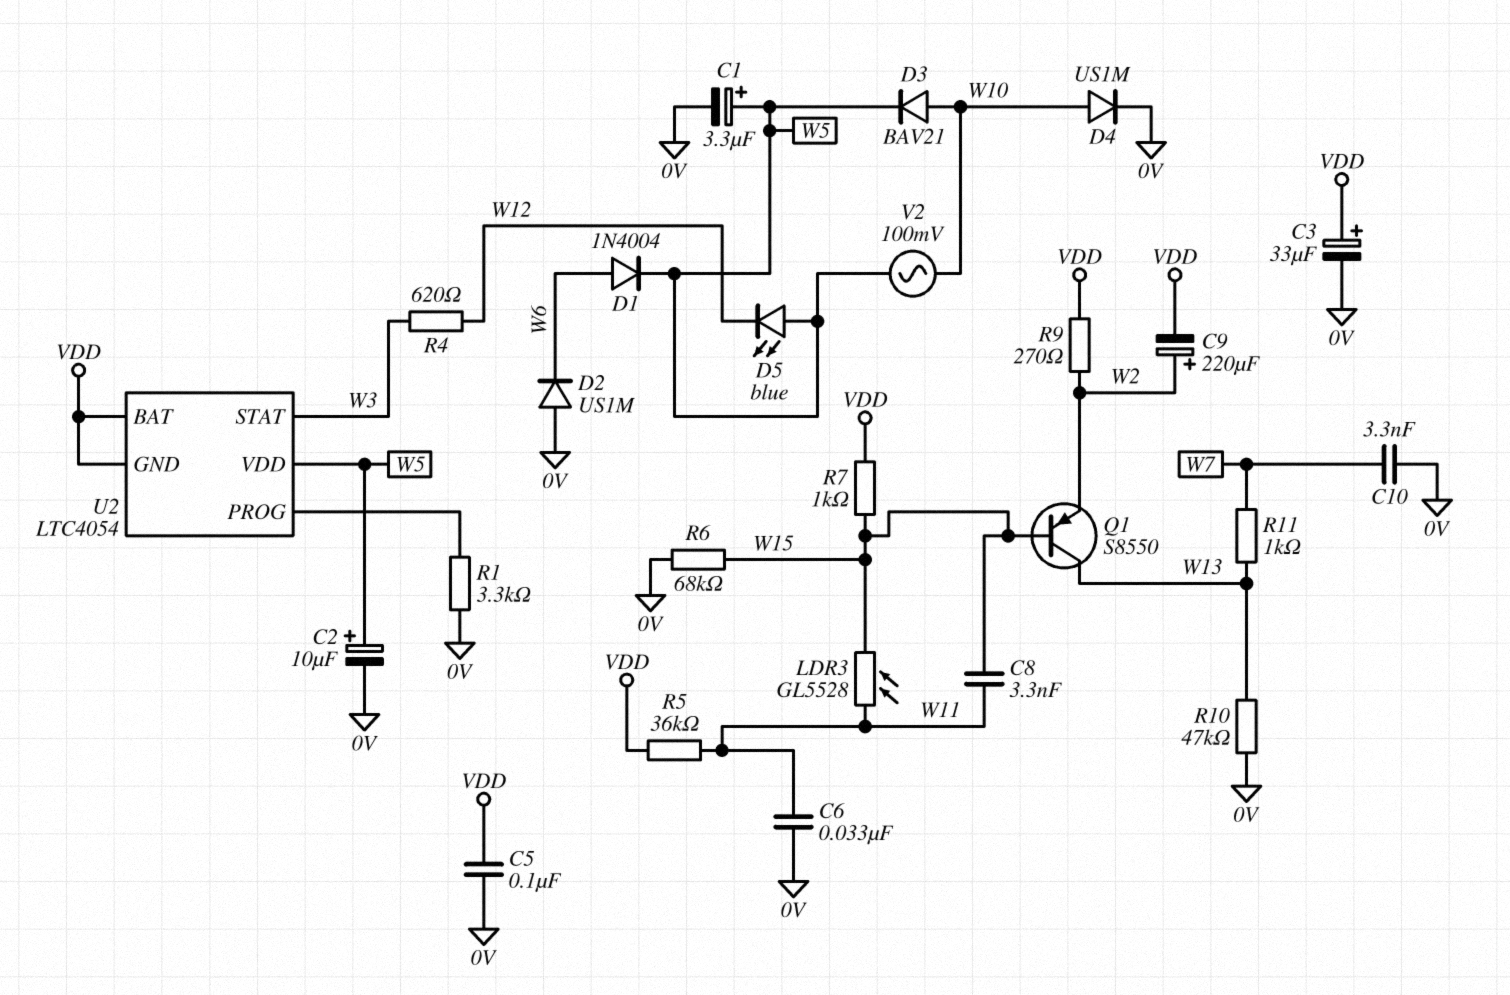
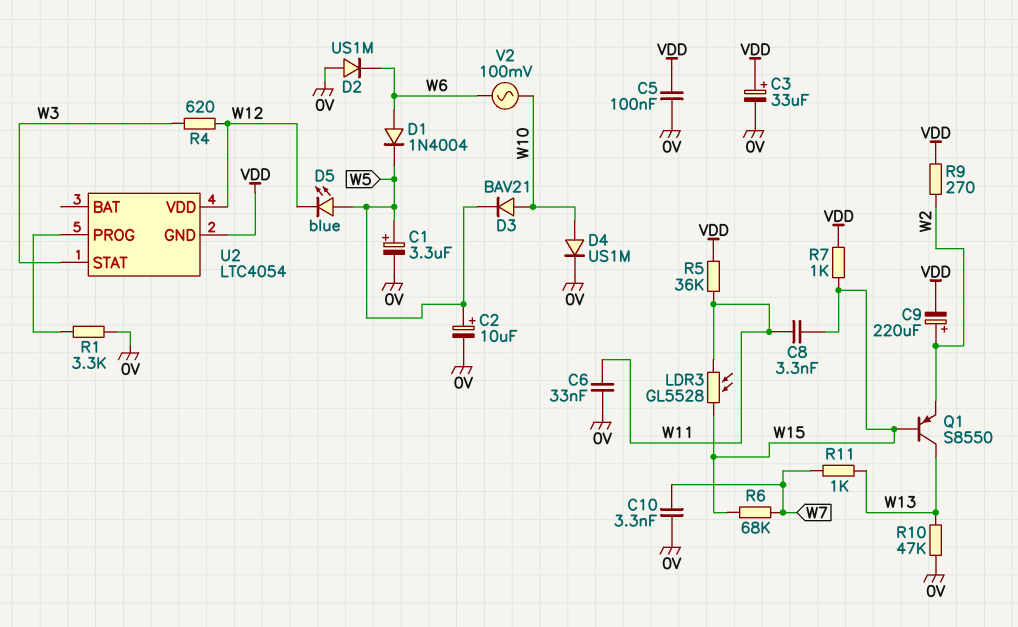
R6: 68k (0V, W15) -> 68k (W7, W15)
U2 pin BAT: VDD -> none
U2 pin VDD: W5 -> W12
V2: AC 100mV (W5, W10) -> AC 100mV (W6, W10)

